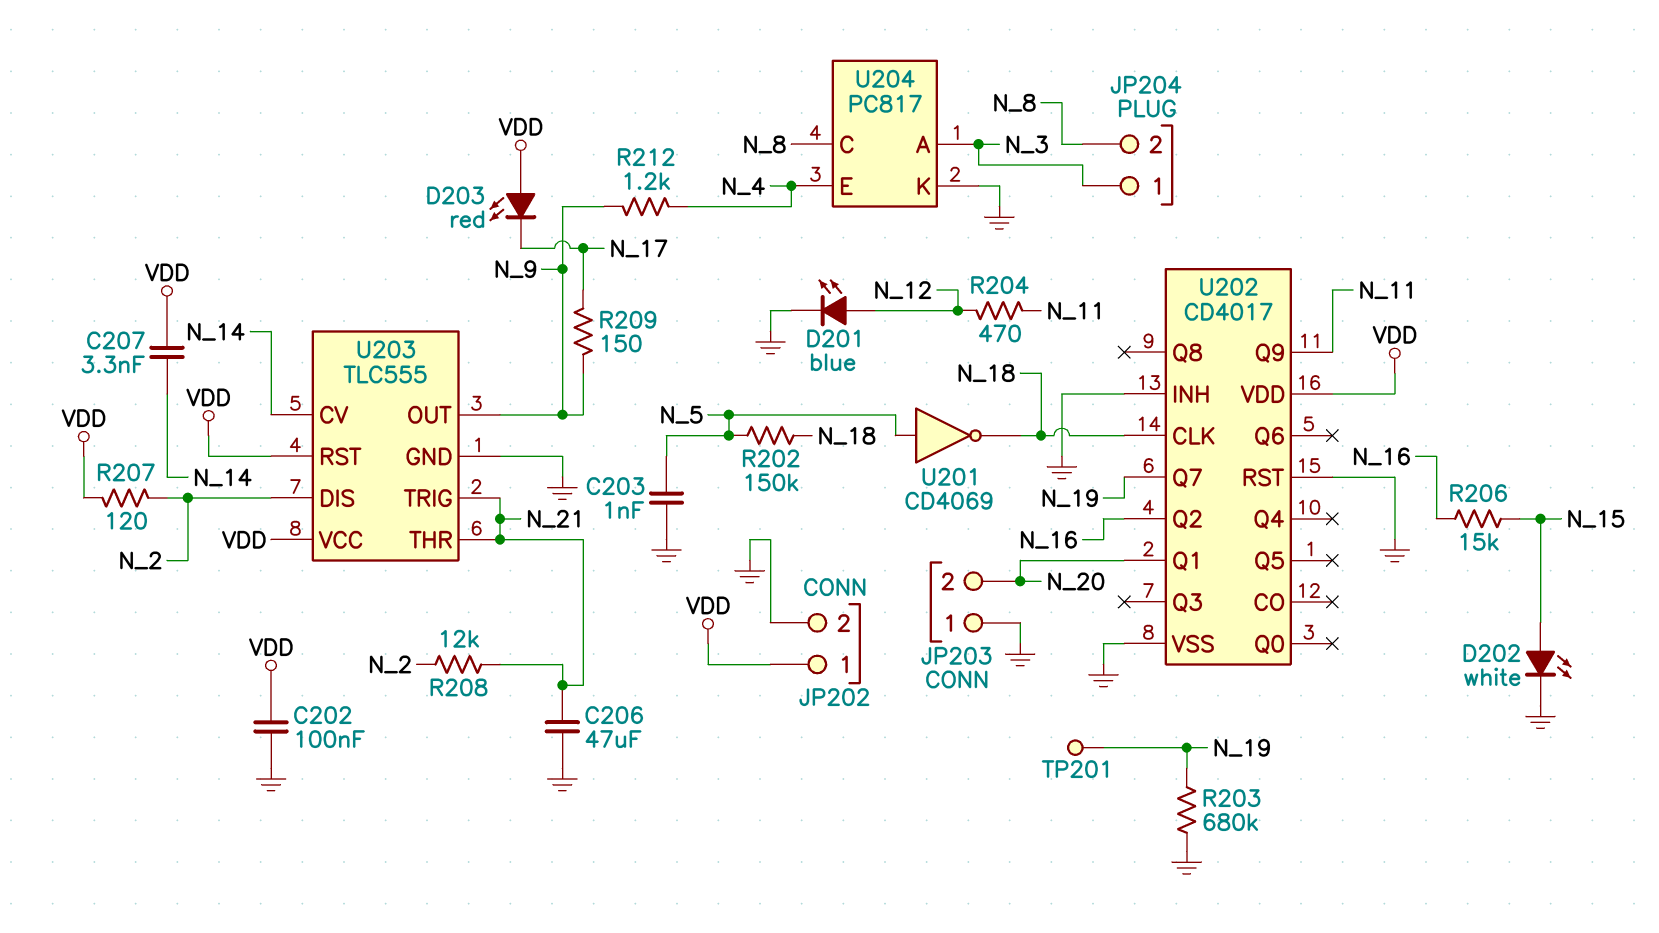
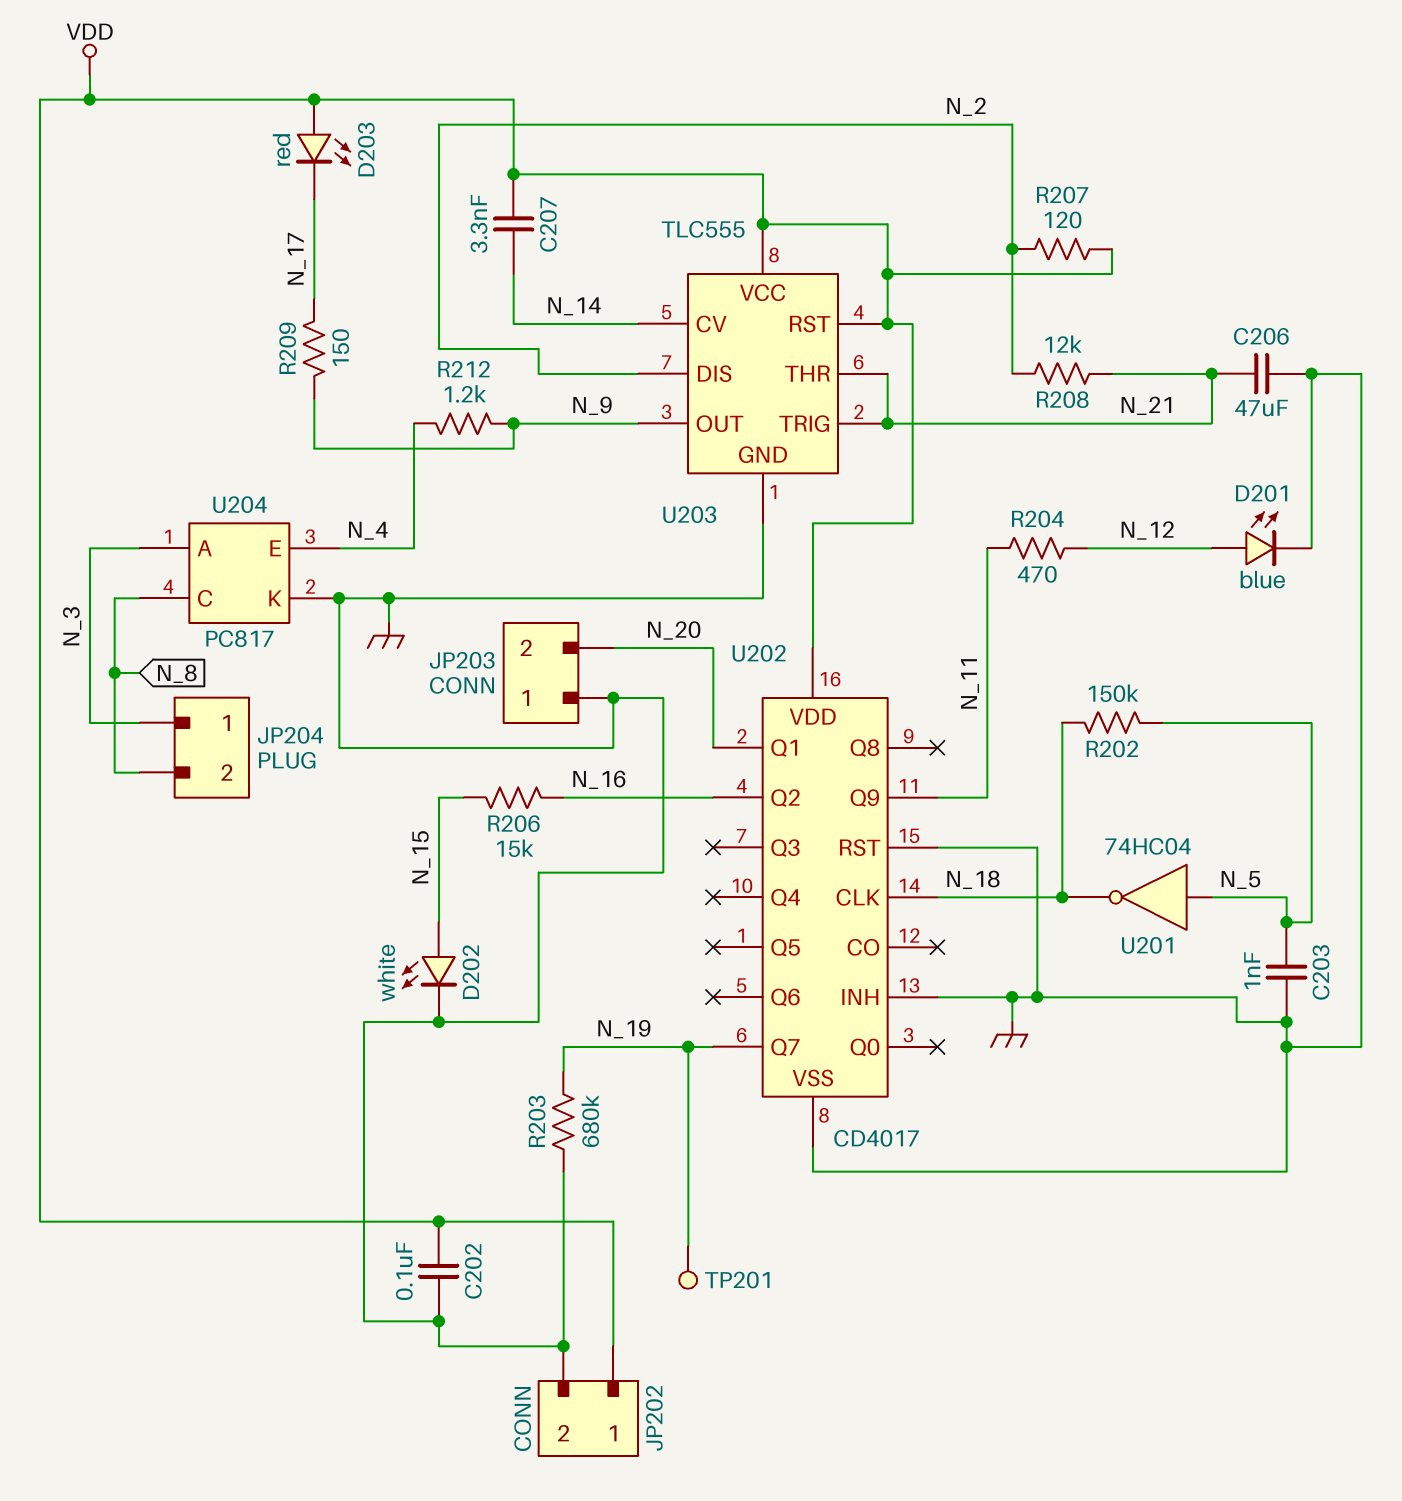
U201: NOT CD4069 (in N_5, out N_18) -> NOT 74HC04 (in N_5, out N_18)

